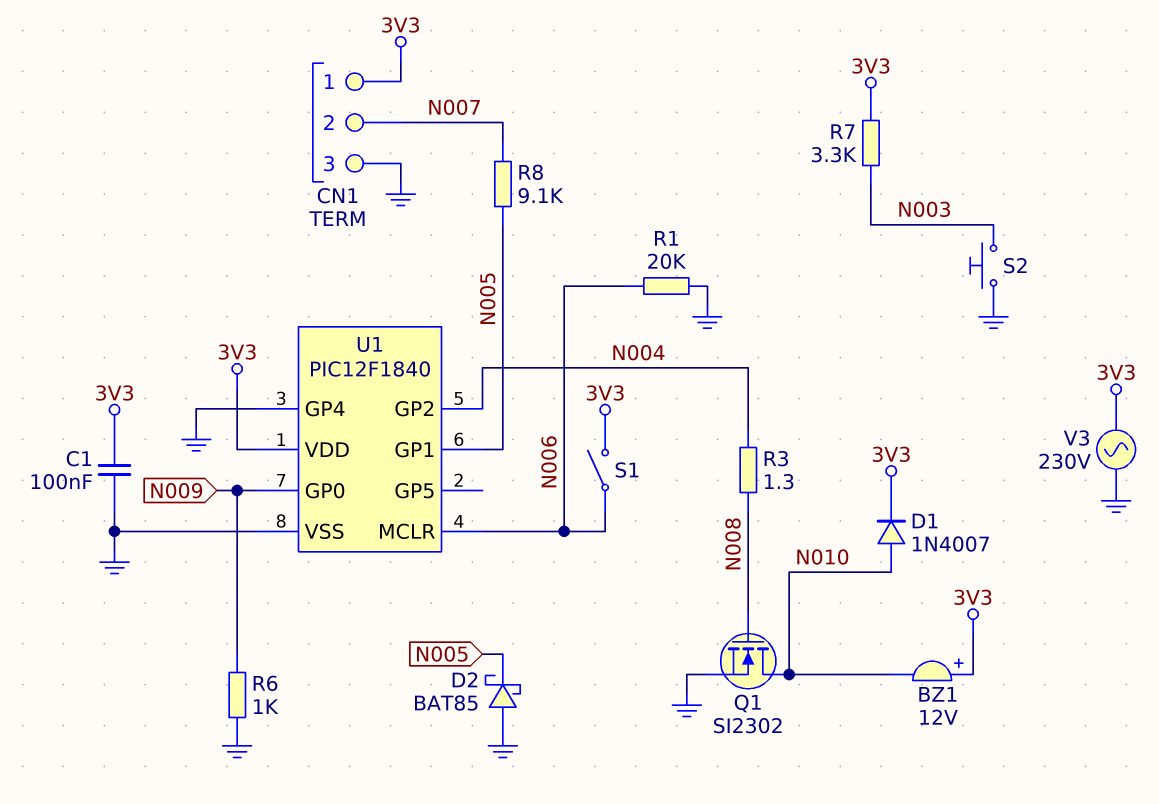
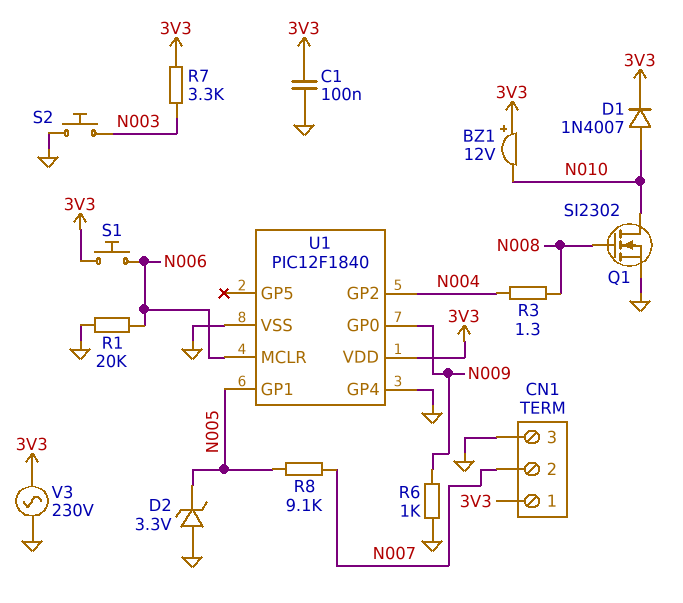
D2: schottky BAT85 (A GND, K N005) -> zener 3.3V (A GND, K N005)
S1: switch (3V3, N006) -> button (3V3, N006)

